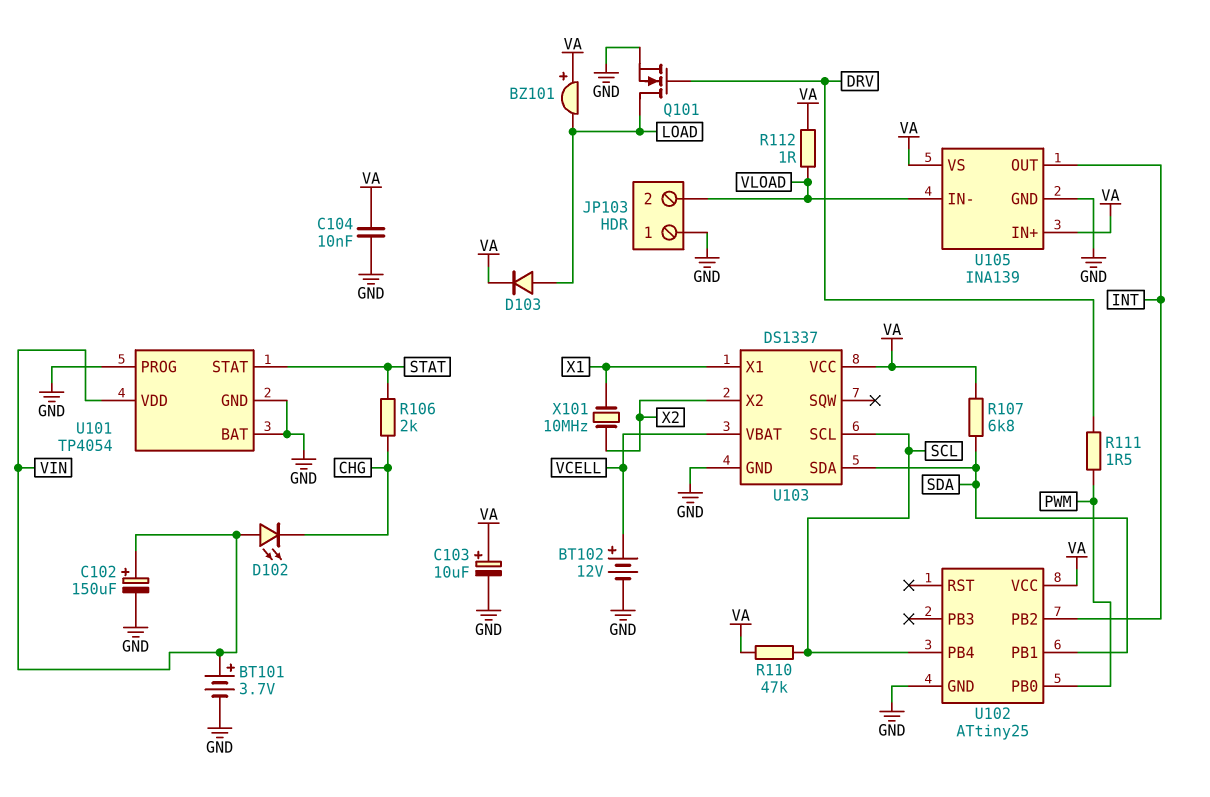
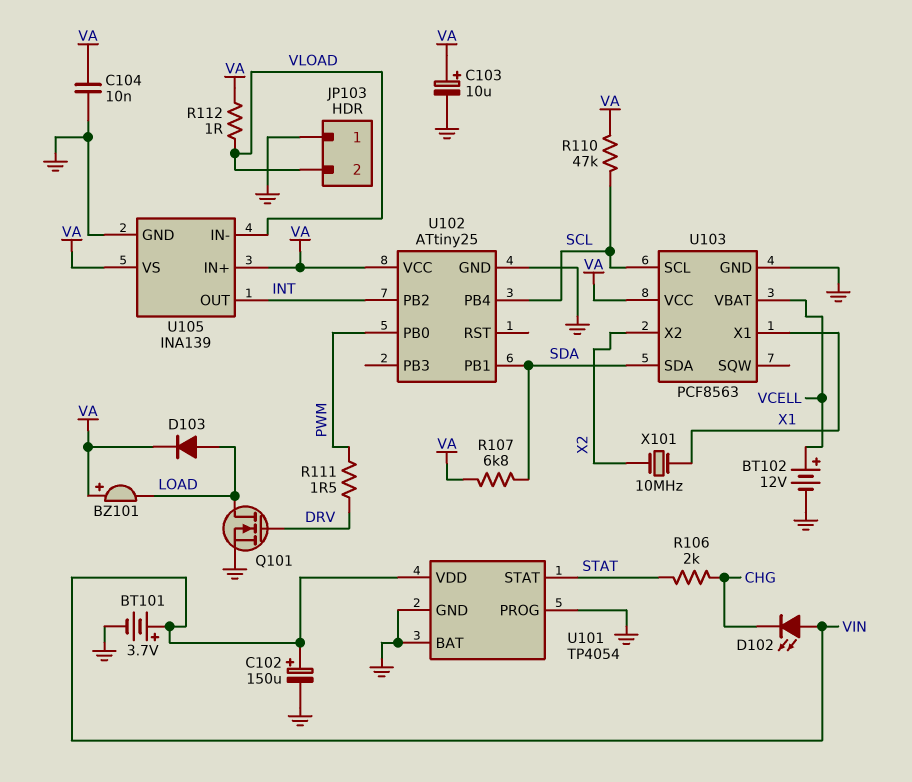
U103: DS1337 -> PCF8563

